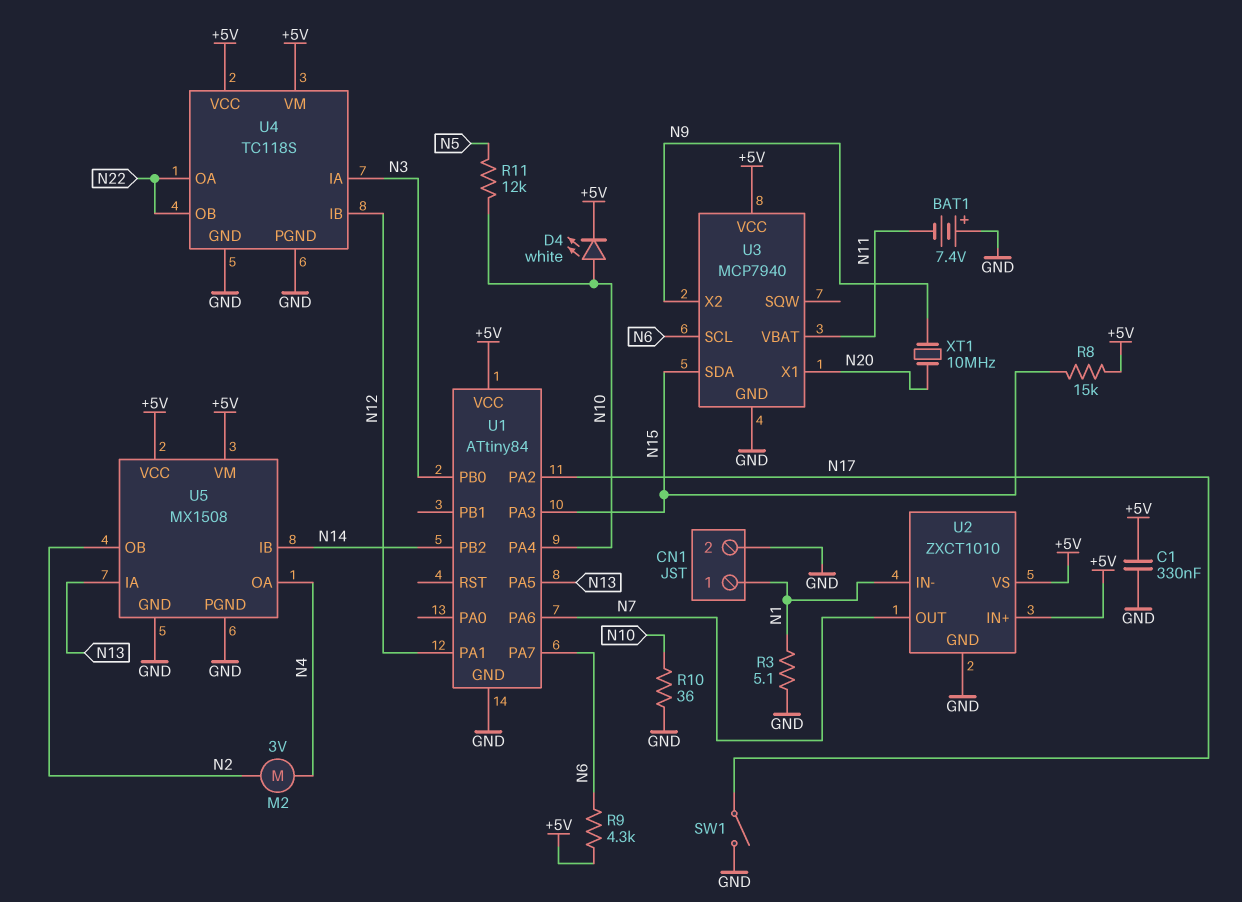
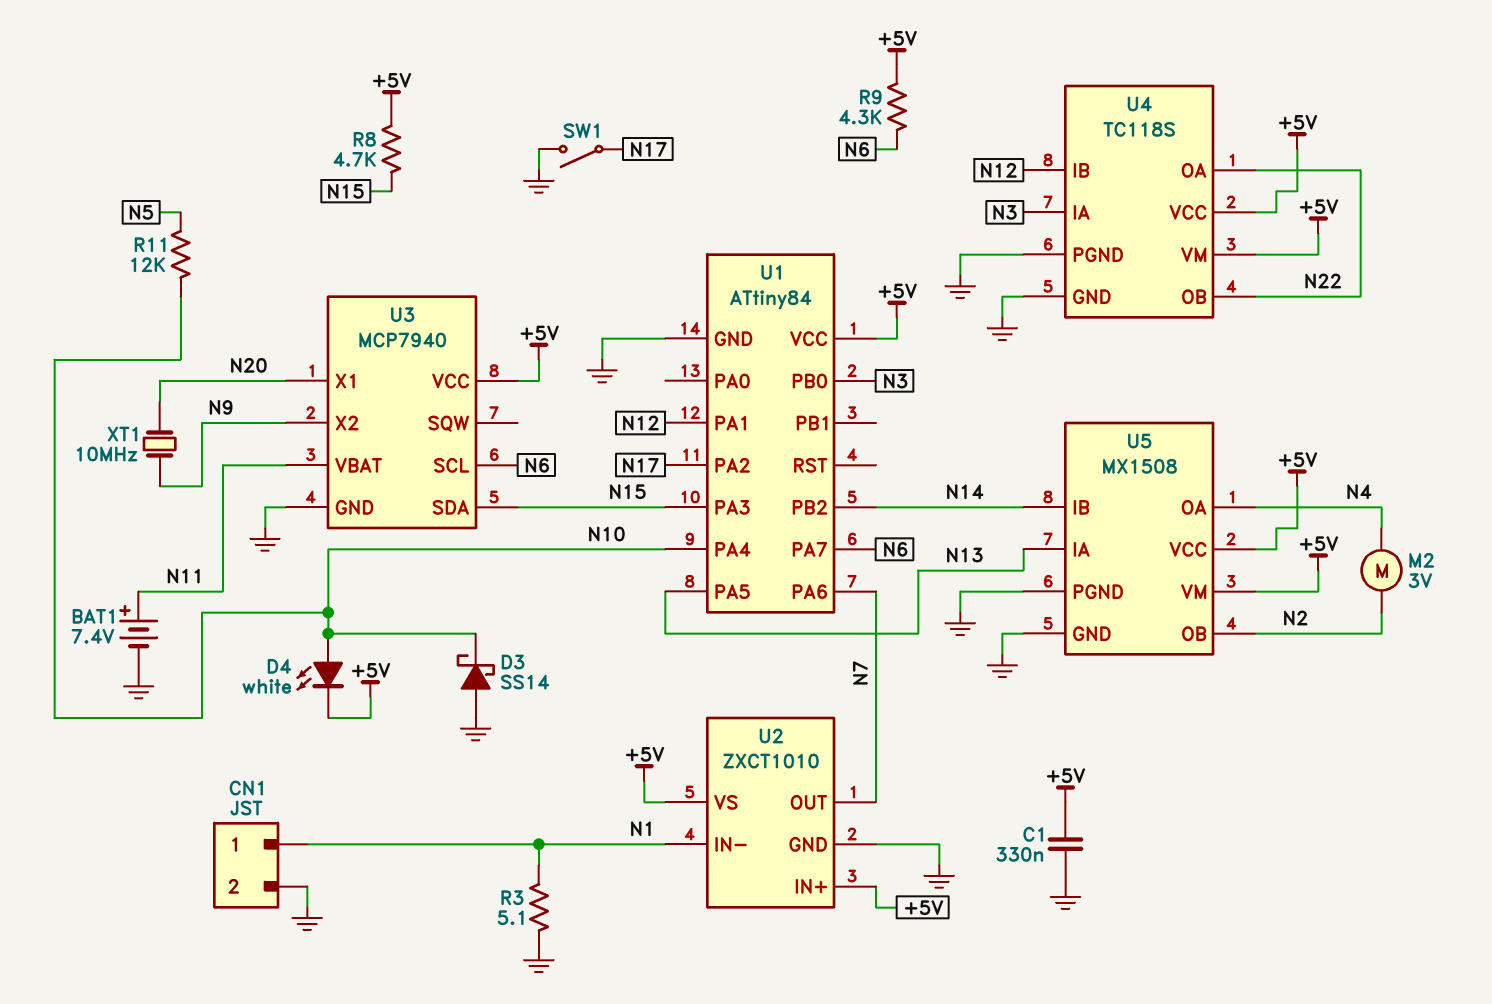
BAT1: 7.4V (plus GND, minus N11) -> 7.4V (plus N11, minus GND)
D3: none -> schottky SS14 (A GND, K N10)
R8: 15k (+5V, N15) -> 4.7k (+5V, N15)
R10: 36 (GND, N10) -> none

